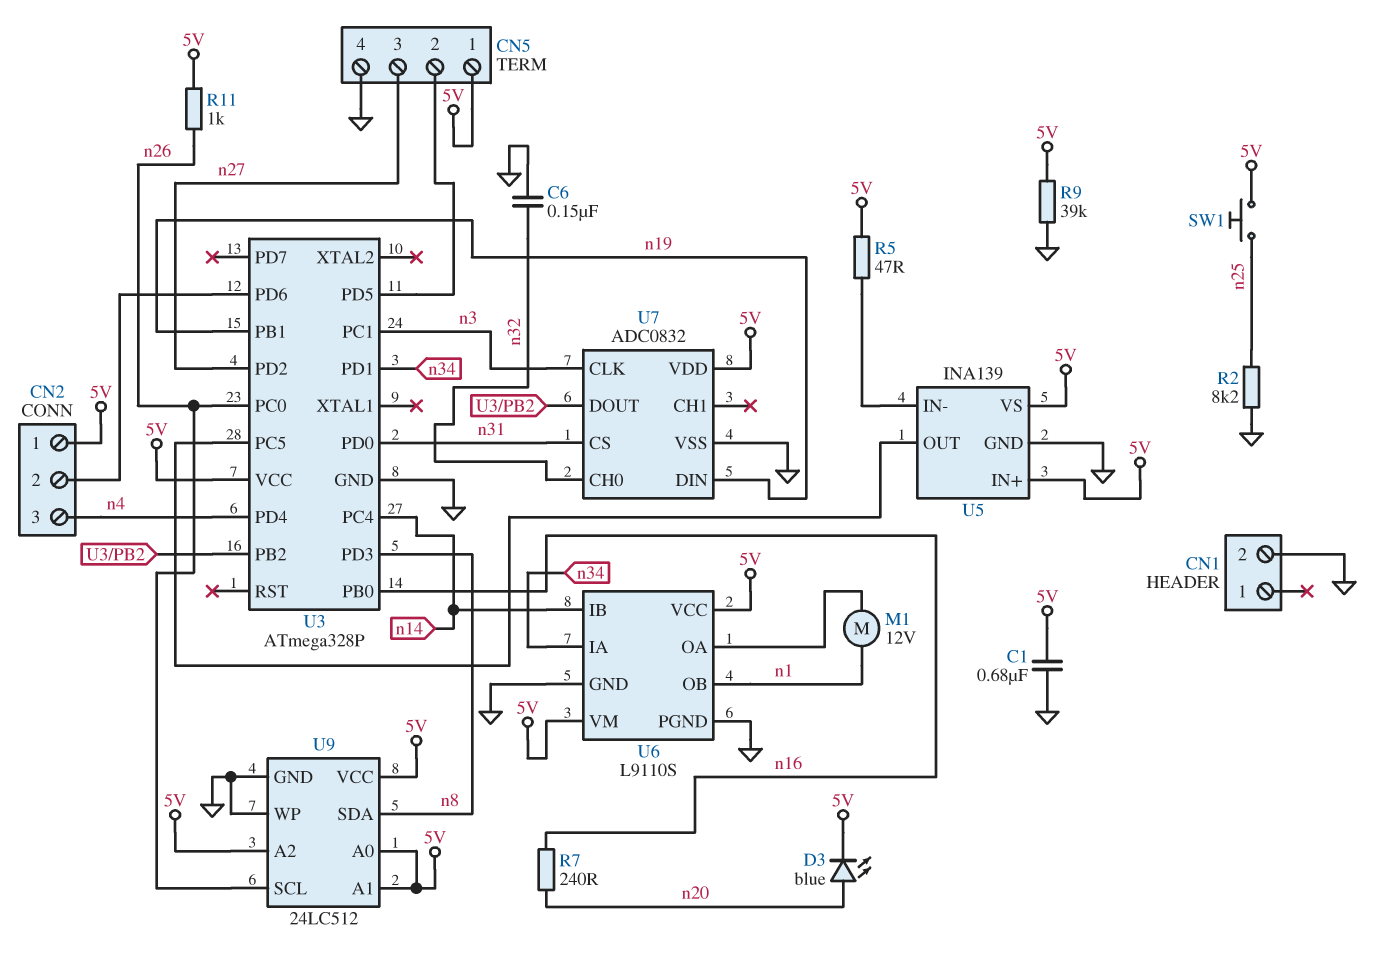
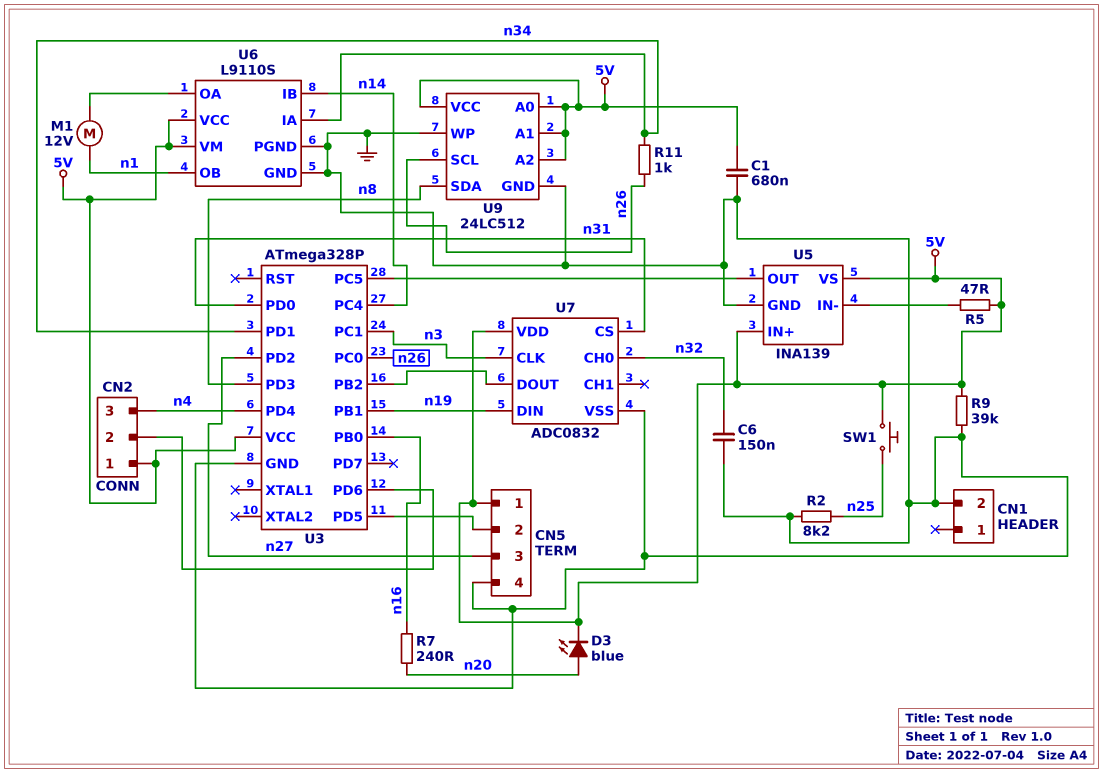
R11: 1k (5V, n26) -> 1k (n26, n34)

